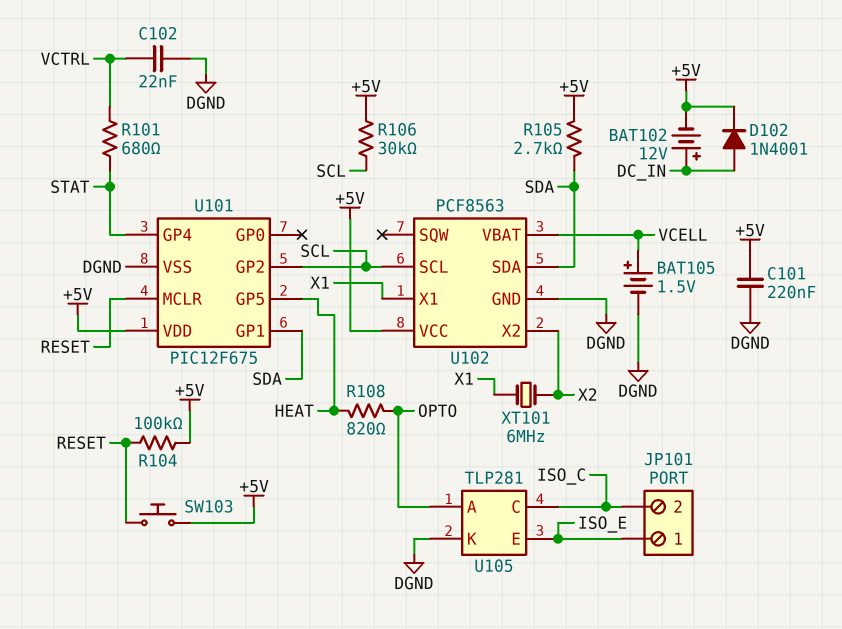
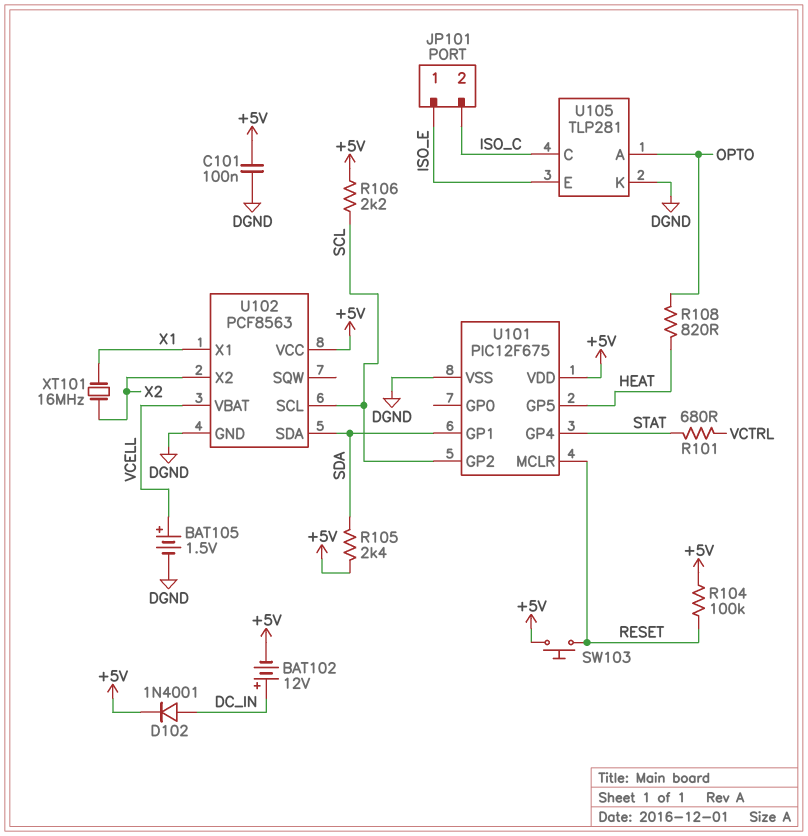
C101: 220nF (+5V, DGND) -> 100nF (+5V, DGND)
C102: 22nF (DGND, VCTRL) -> none
R105: 2.7k (+5V, SDA) -> 2.4k (+5V, SDA)
R106: 30k (+5V, SCL) -> 2.2k (+5V, SCL)
XT101: 6MHz (X1, X2) -> 16MHz (X1, X2)

